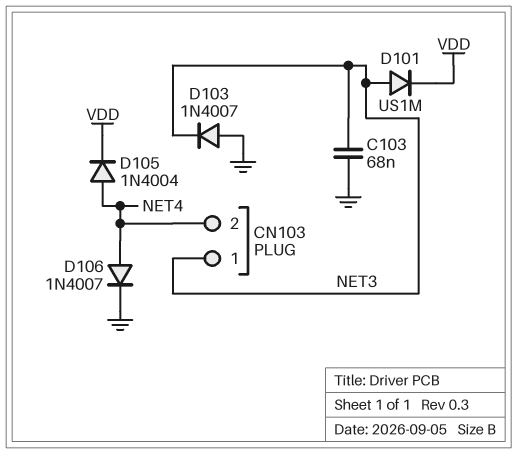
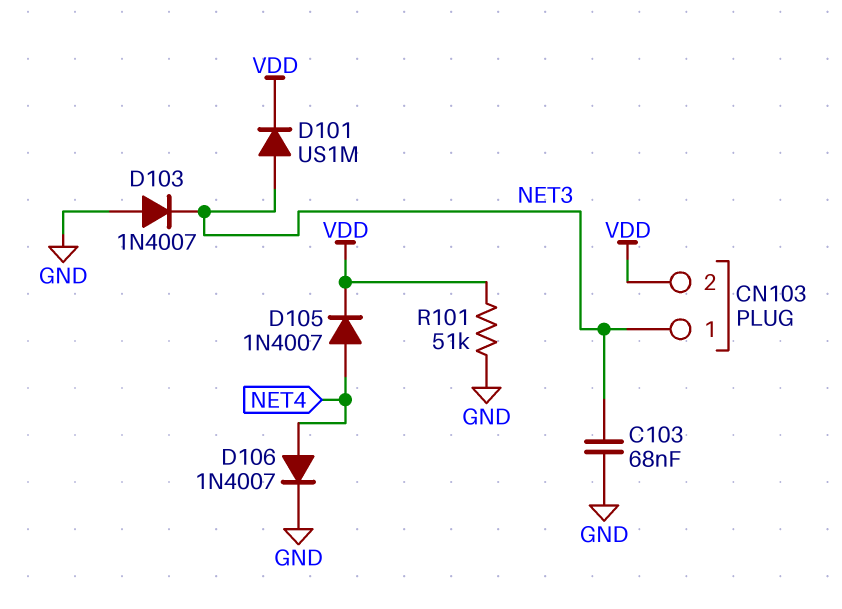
CN103 pin 2: NET4 -> VDD
D105: diode 1N4004 (A NET4, K VDD) -> diode 1N4007 (A NET4, K VDD)
R101: none -> 51k (GND, VDD)

